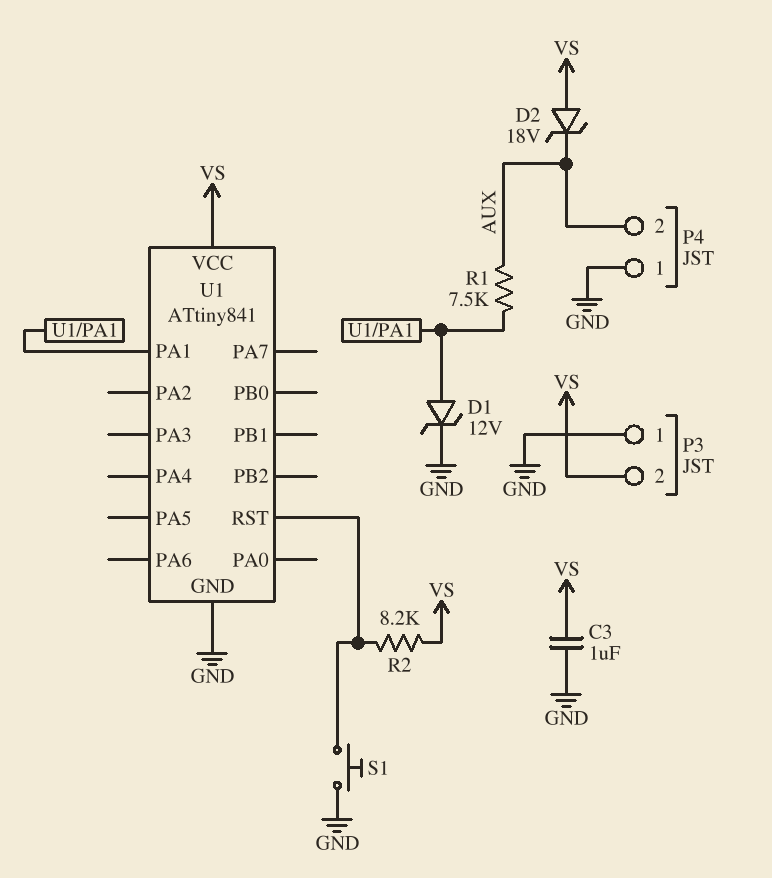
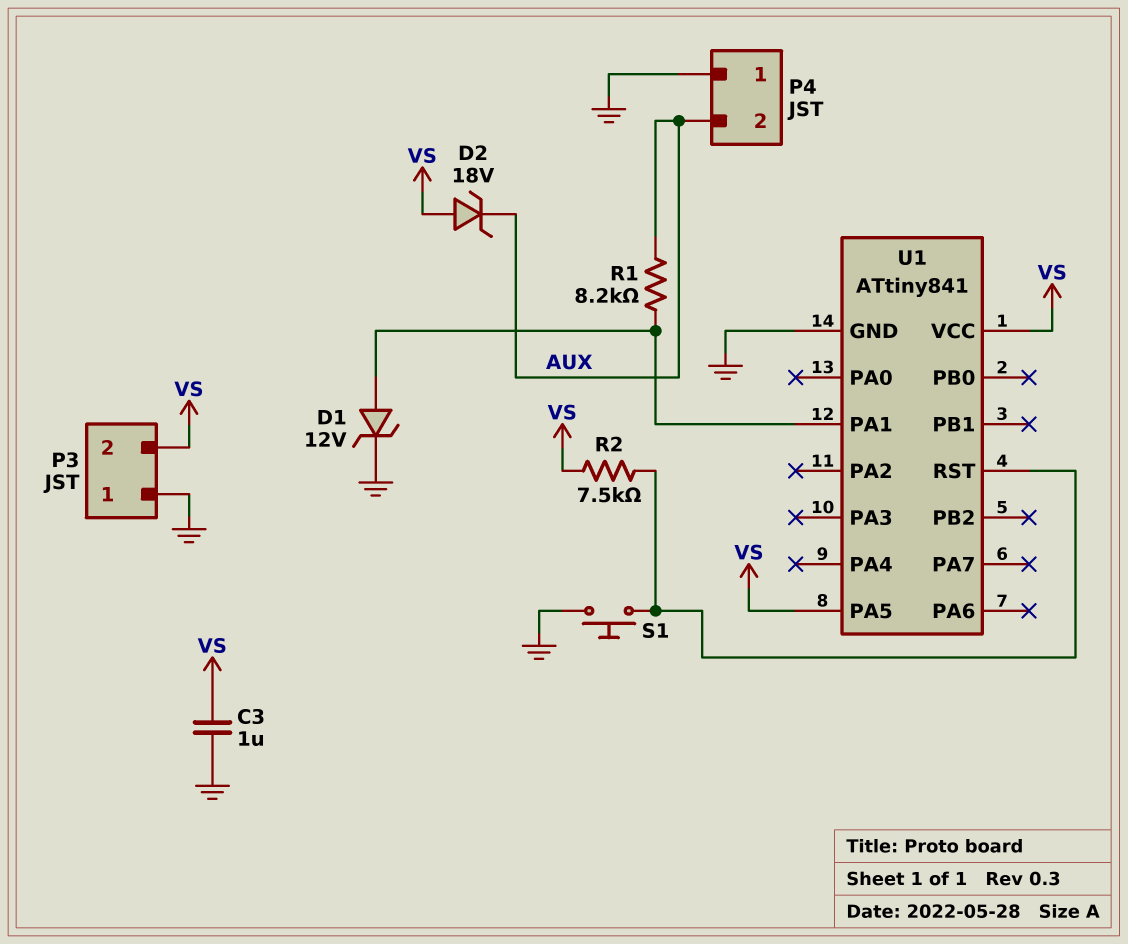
R1: 7.5k (AUX, U1/PA1) -> 8.2k (AUX, U1/PA1)
R2: 8.2k (U1/RST, VS) -> 7.5k (U1/RST, VS)
U1 pin PA5: none -> VS

